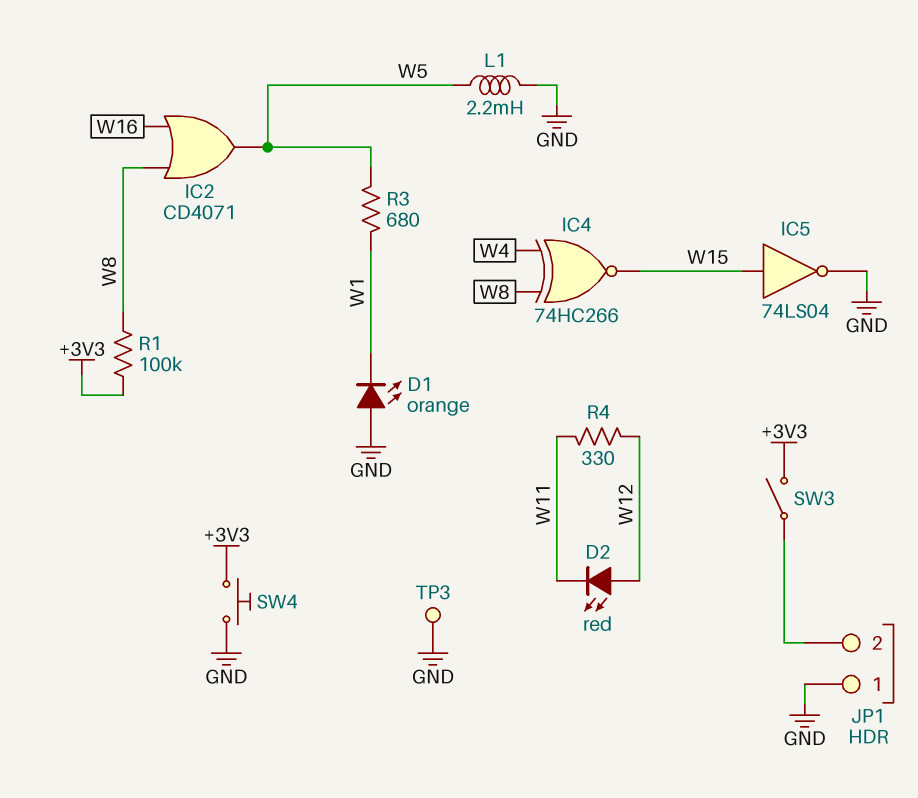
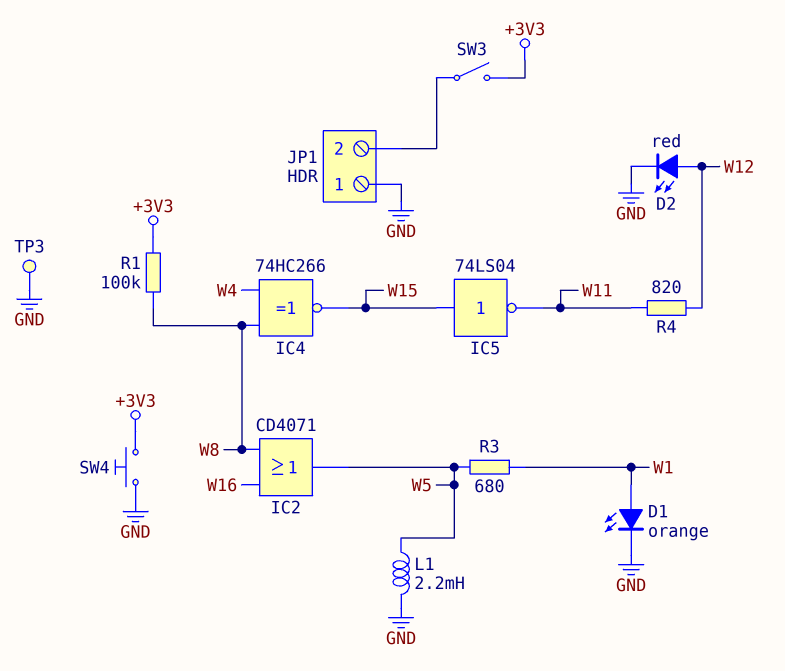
D1: LED orange (A GND, K W1) -> LED orange (A W1, K GND)
D2: LED red (A W12, K W11) -> LED red (A W12, K GND)
IC5: NOT 74LS04 (in W15, out GND) -> NOT 74LS04 (in W15, out W11)
R4: 330 (W11, W12) -> 820 (W11, W12)

